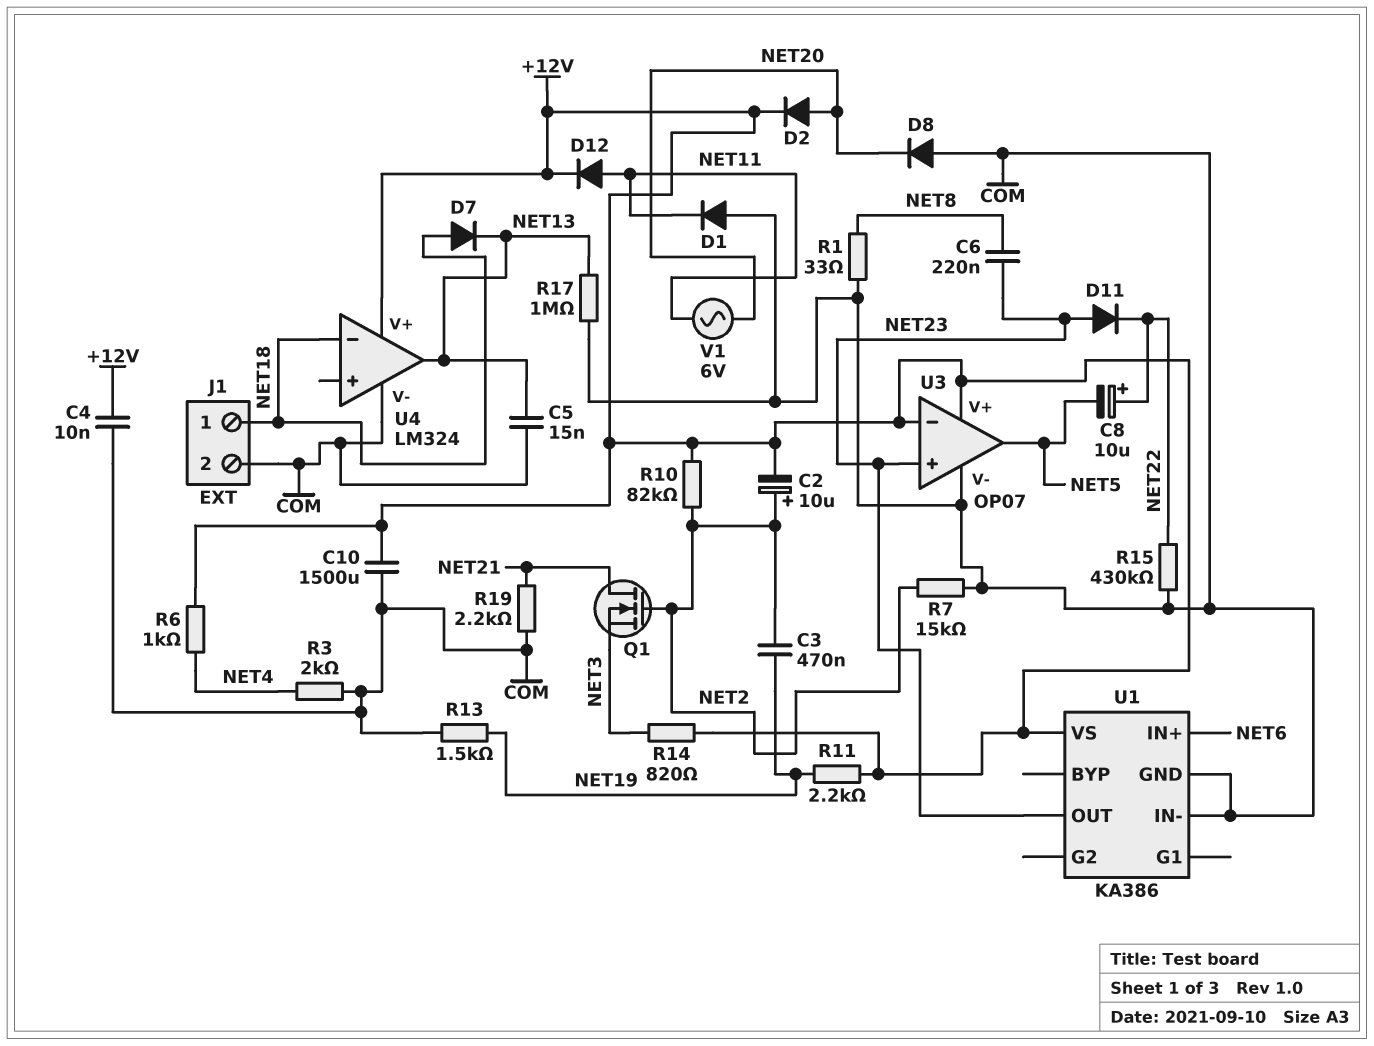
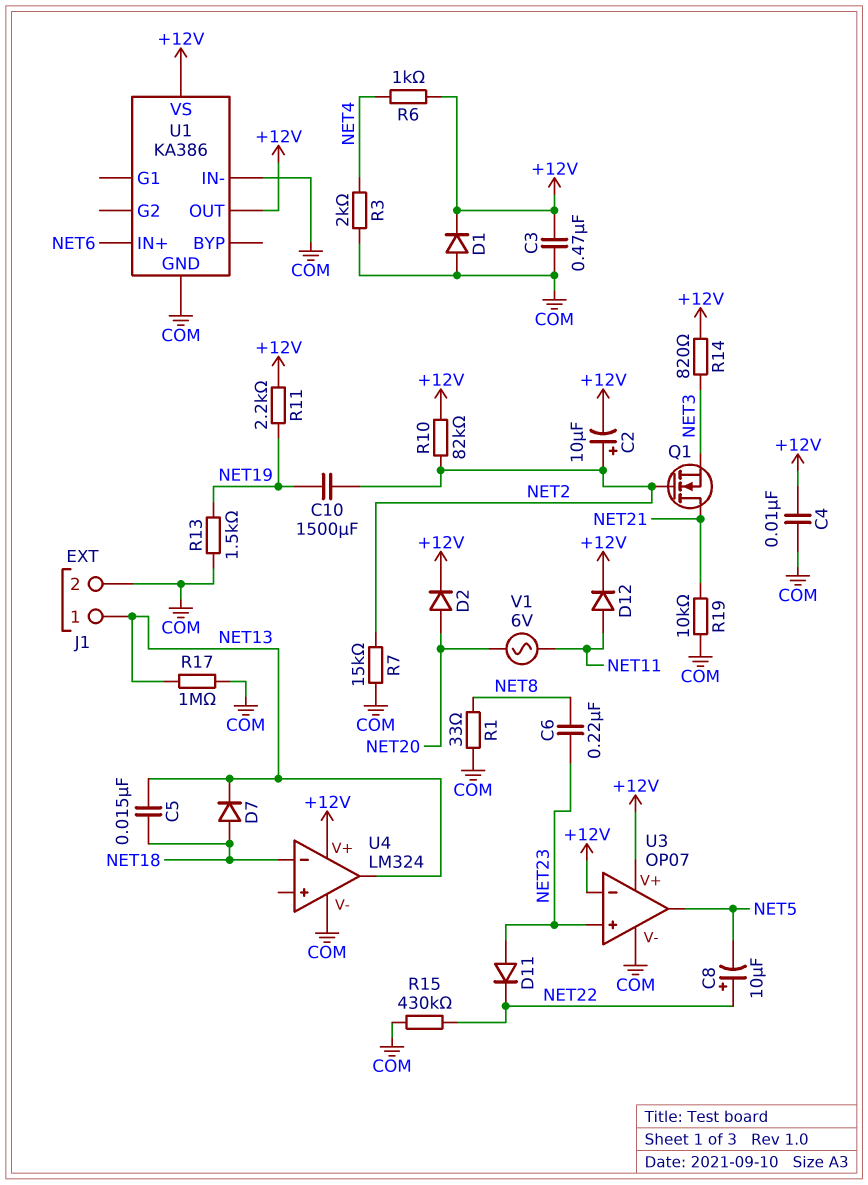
C3: 470nF (NET2, NET19) -> 470nF (+12V, COM)
C5: 15nF (COM, NET13) -> 15nF (NET13, NET18)
C10: 1500uF (+12V, COM) -> 1500uF (NET2, NET19)
D1: diode (A COM, K NET11) -> diode (A COM, K +12V)
D8: diode (A COM, K NET20) -> none
J1 pin 1: NET18 -> NET13
R19: 2.2k (COM, NET21) -> 10k (COM, NET21)
U1 pin OUT: NET23 -> +12V

